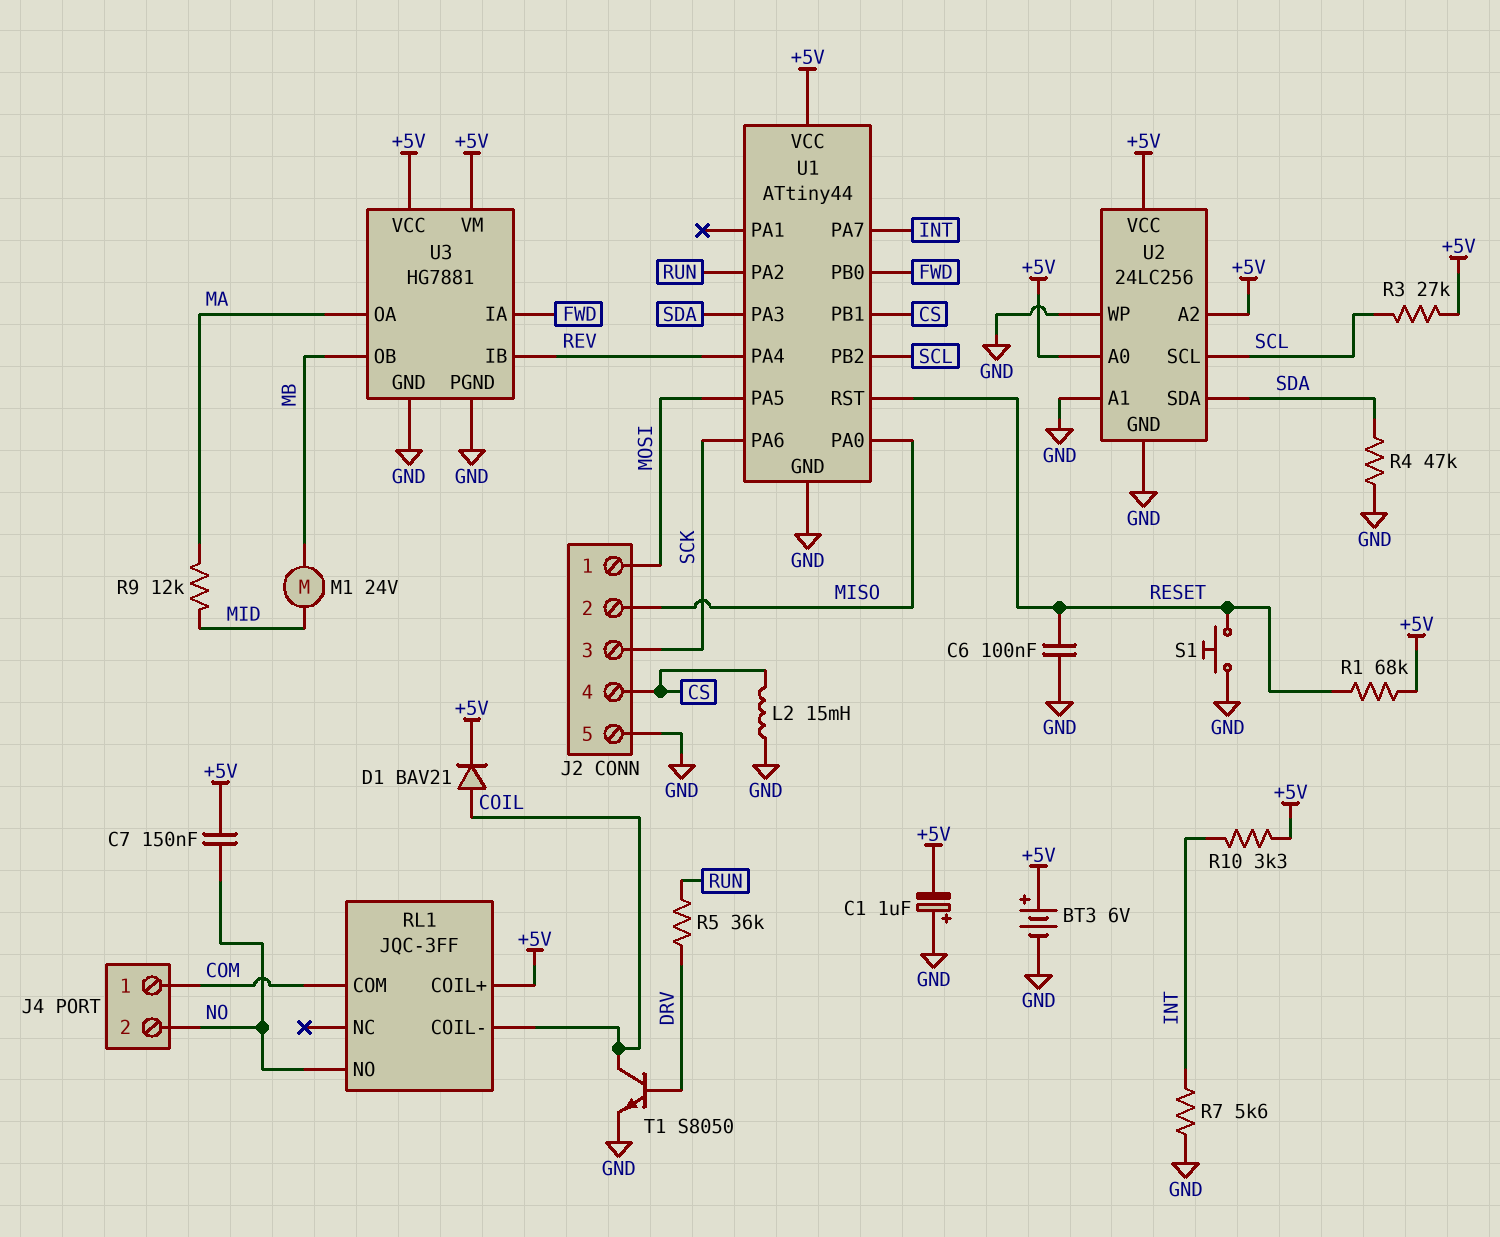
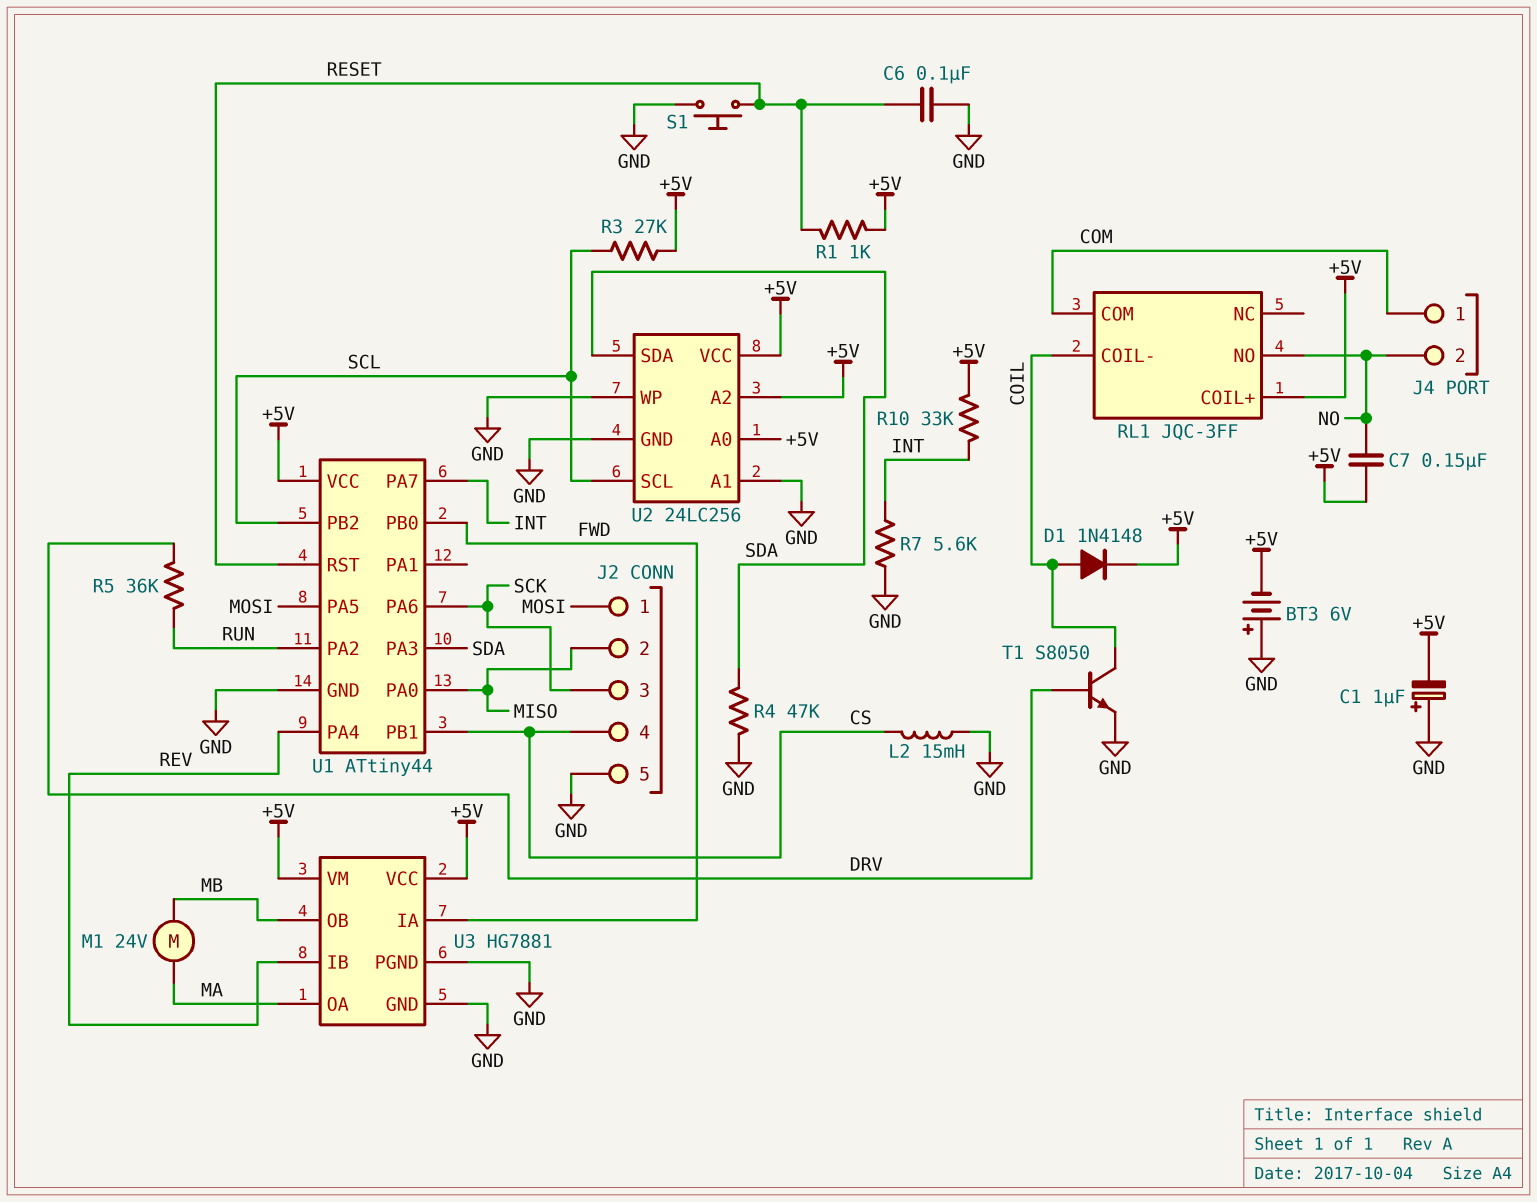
BT3: 6V (plus +5V, minus GND) -> 6V (plus GND, minus +5V)
D1: diode BAV21 (A COIL, K +5V) -> diode 1N4148 (A COIL, K +5V)
M1: motor 24V (MB, MID) -> motor 24V (MA, MB)
R1: 68k (+5V, RESET) -> 1k (+5V, RESET)
R9: 12k (MA, MID) -> none
R10: 3.3k (+5V, INT) -> 33k (+5V, INT)

